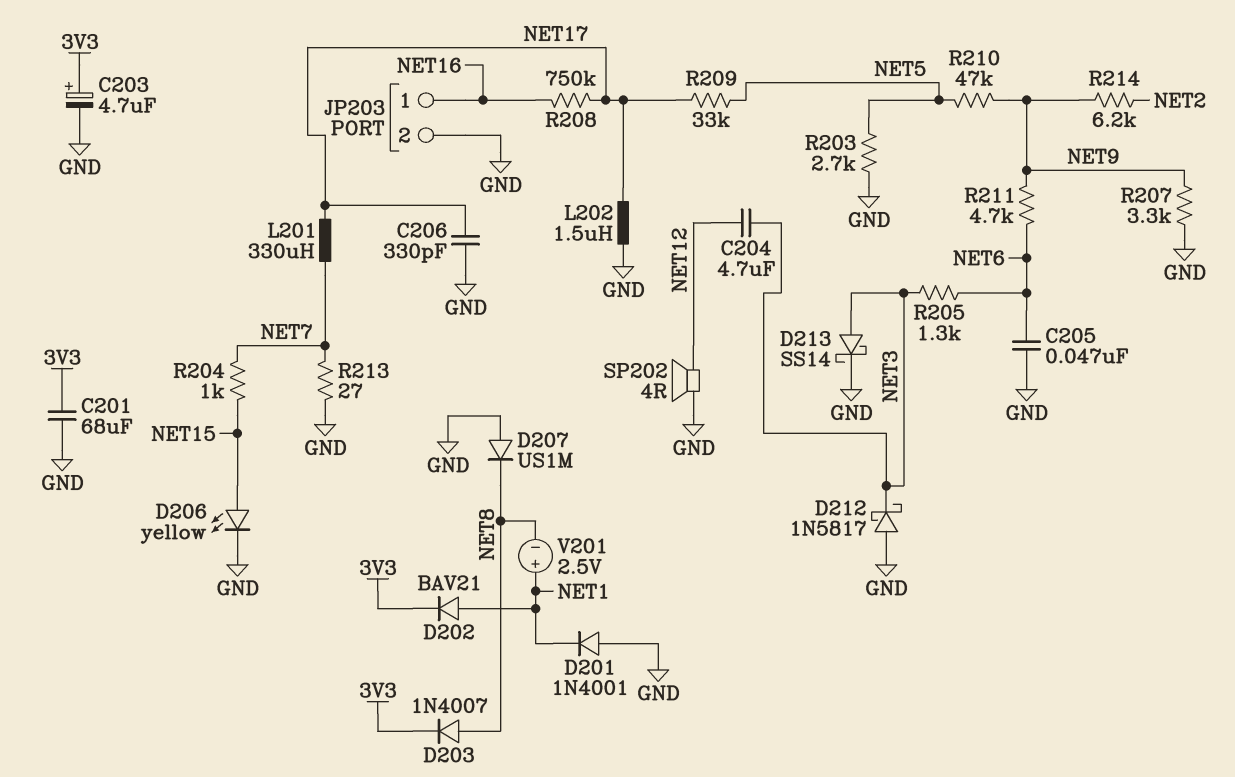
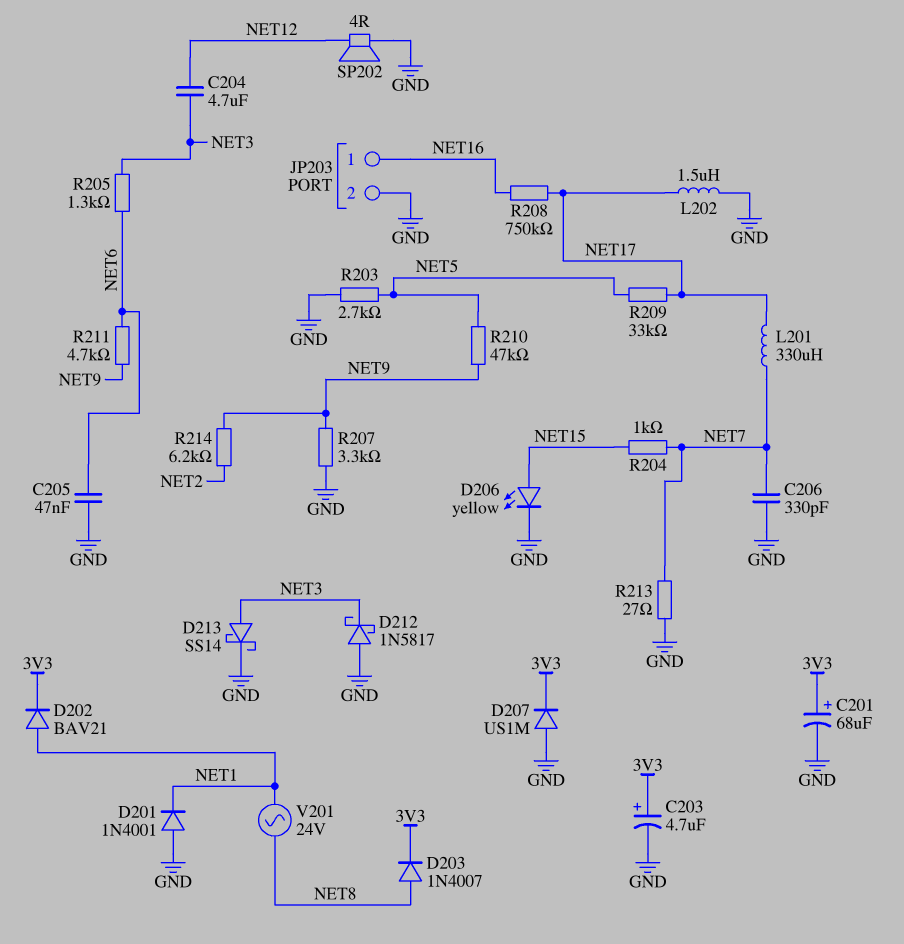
C201: 68uF (3V3, GND) -> 68uF (plus 3V3, minus GND)
C206: 330pF (GND, NET17) -> 330pF (GND, NET7)
D207: diode US1M (A GND, K NET8) -> diode US1M (A GND, K 3V3)
V201: 2.5V (plus NET1, minus NET8) -> AC 24V (NET1, NET8)

